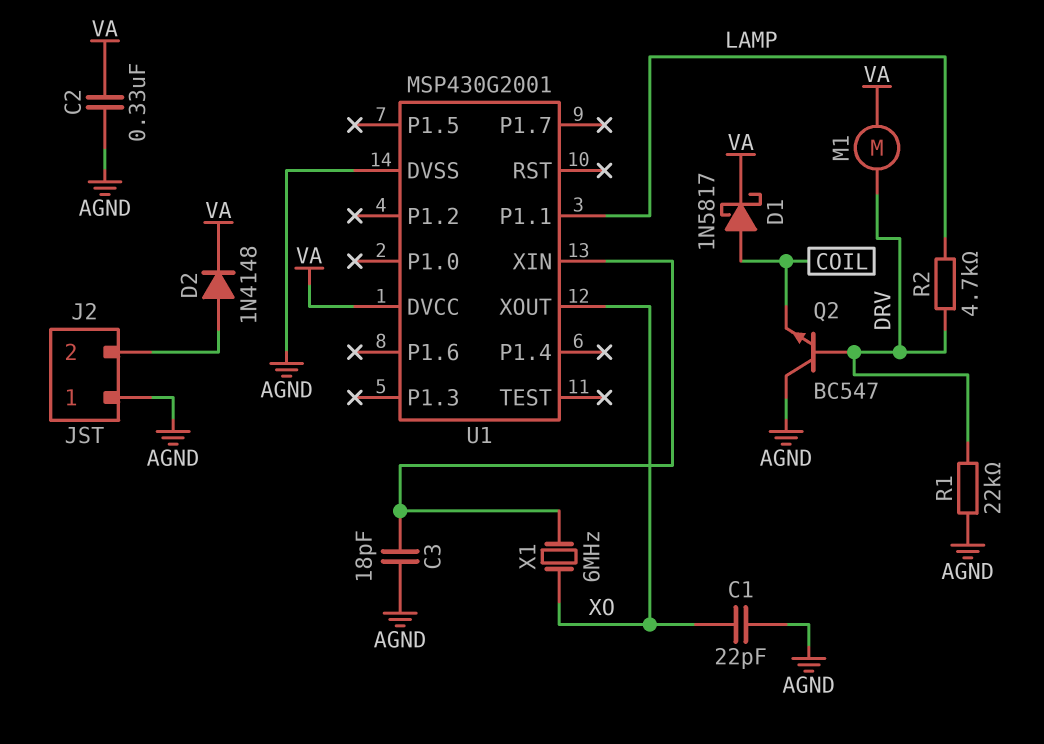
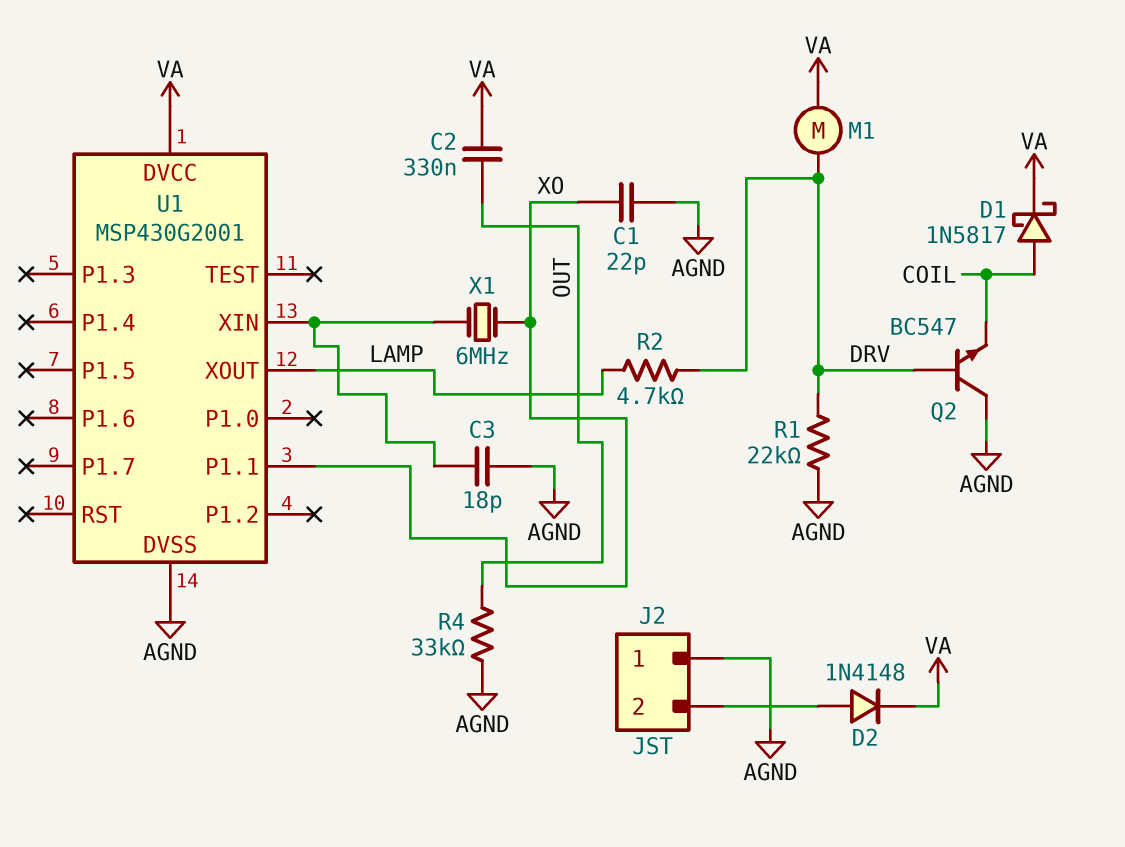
C2: 330nF (AGND, VA) -> 330nF (OUT, VA)
R4: none -> 33k (AGND, OUT)
U1 pin P1.1: LAMP -> XO
U1 pin XOUT: XO -> LAMP

